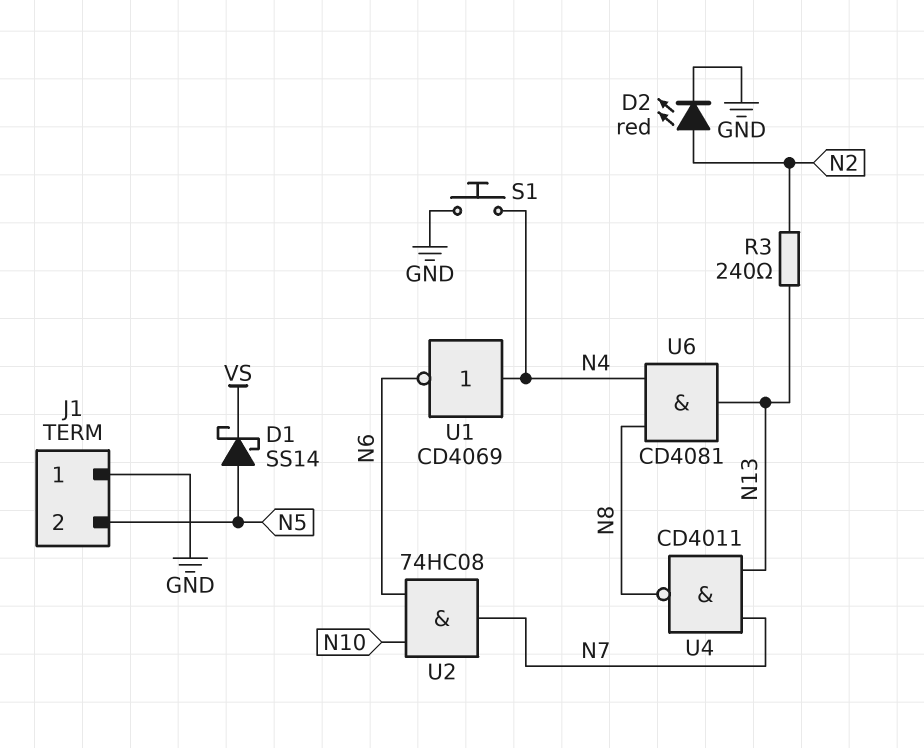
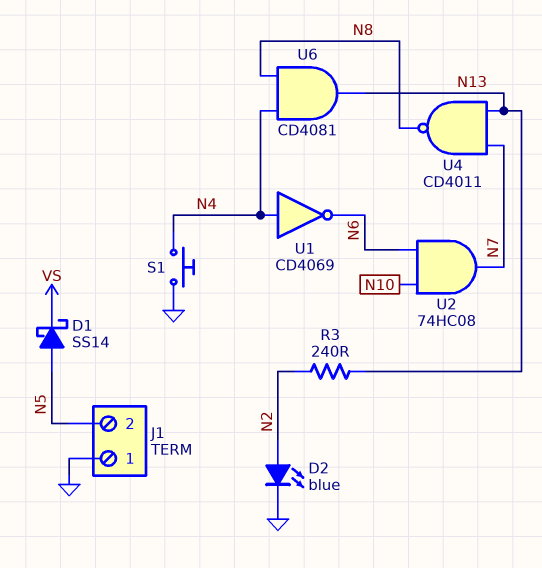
D2: LED red (A N2, K GND) -> LED blue (A N2, K GND)

